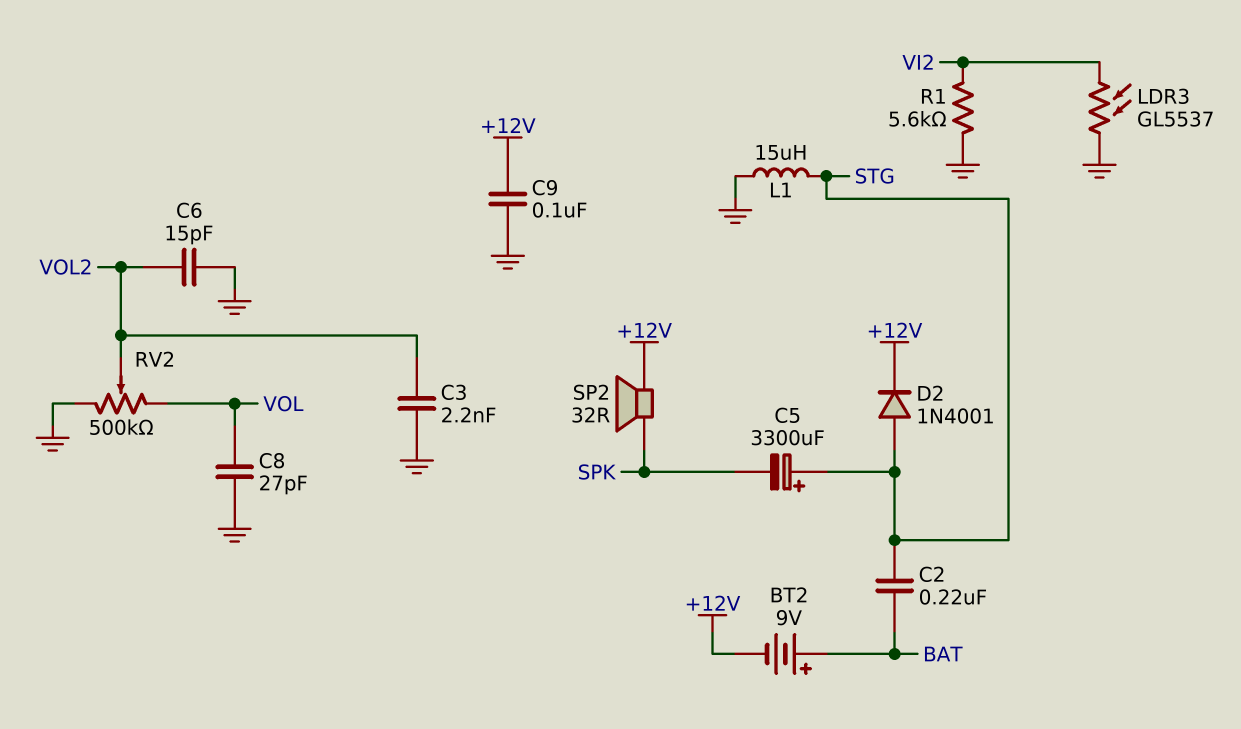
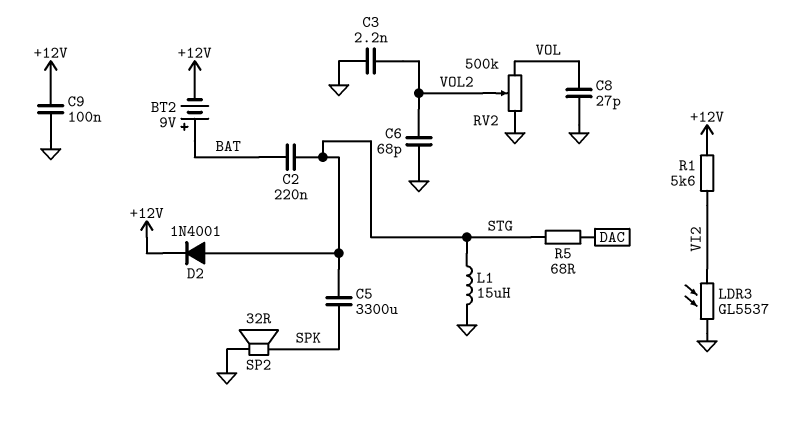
C5: 3300uF (plus STG, minus SPK) -> 3300uF (SPK, STG)
C6: 15pF (GND, VOL2) -> 68pF (GND, VOL2)
R1: 5.6k (GND, VI2) -> 5.6k (+12V, VI2)
R5: none -> 68 (DAC, STG)
SP2: speaker 32R (+12V, SPK) -> speaker 32R (GND, SPK)

